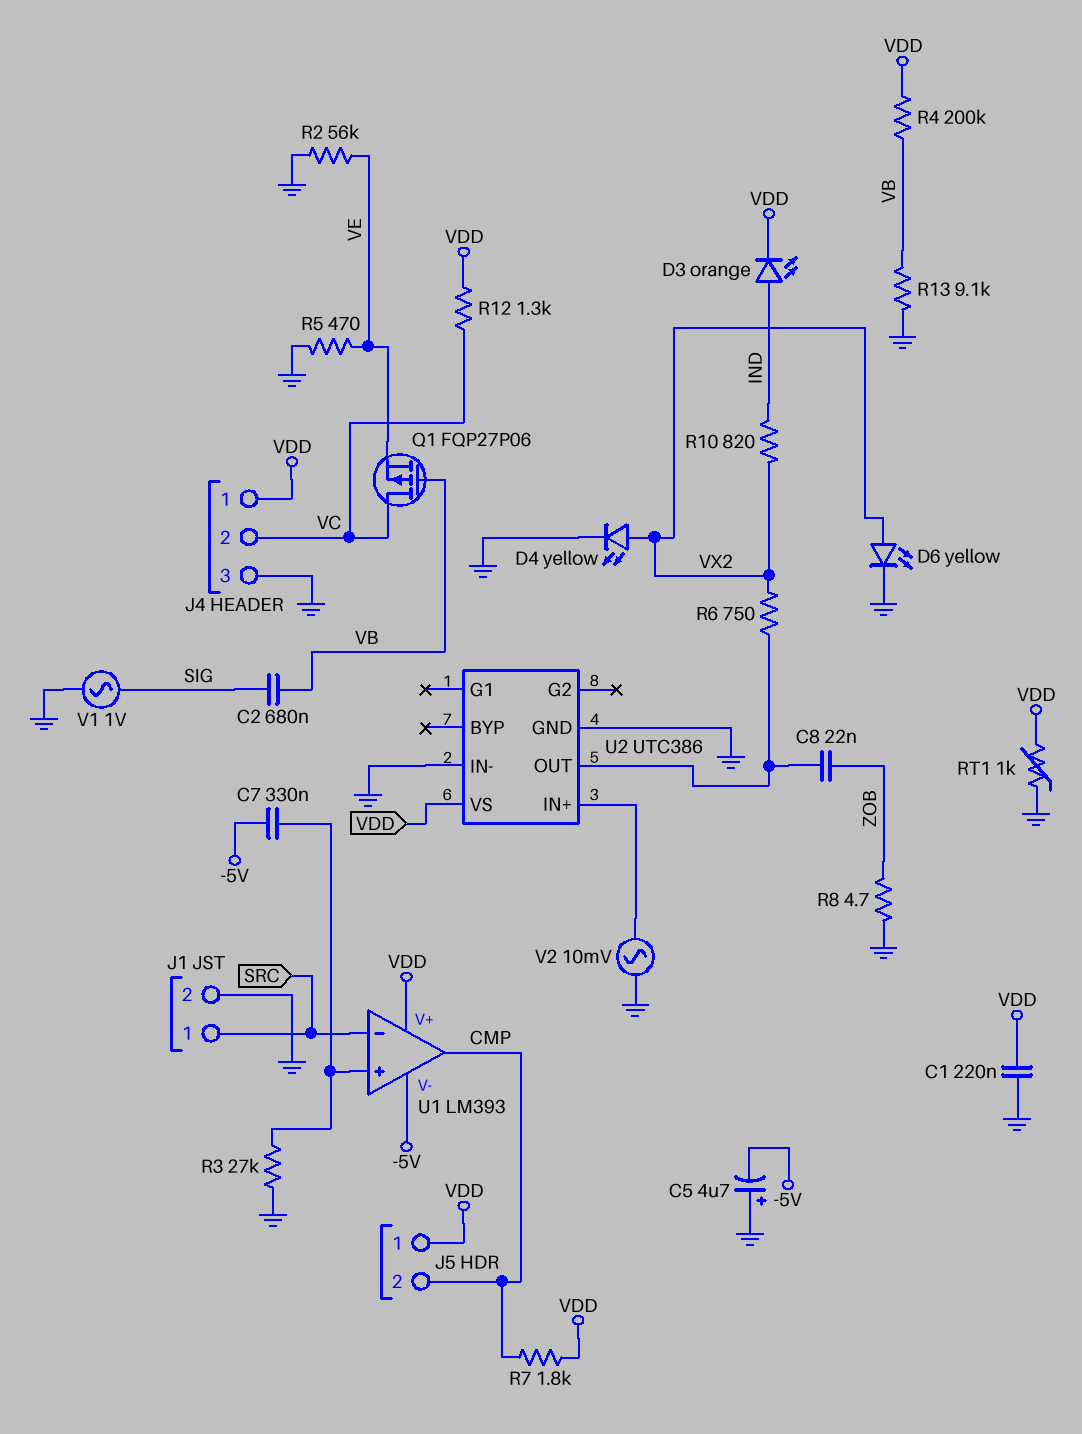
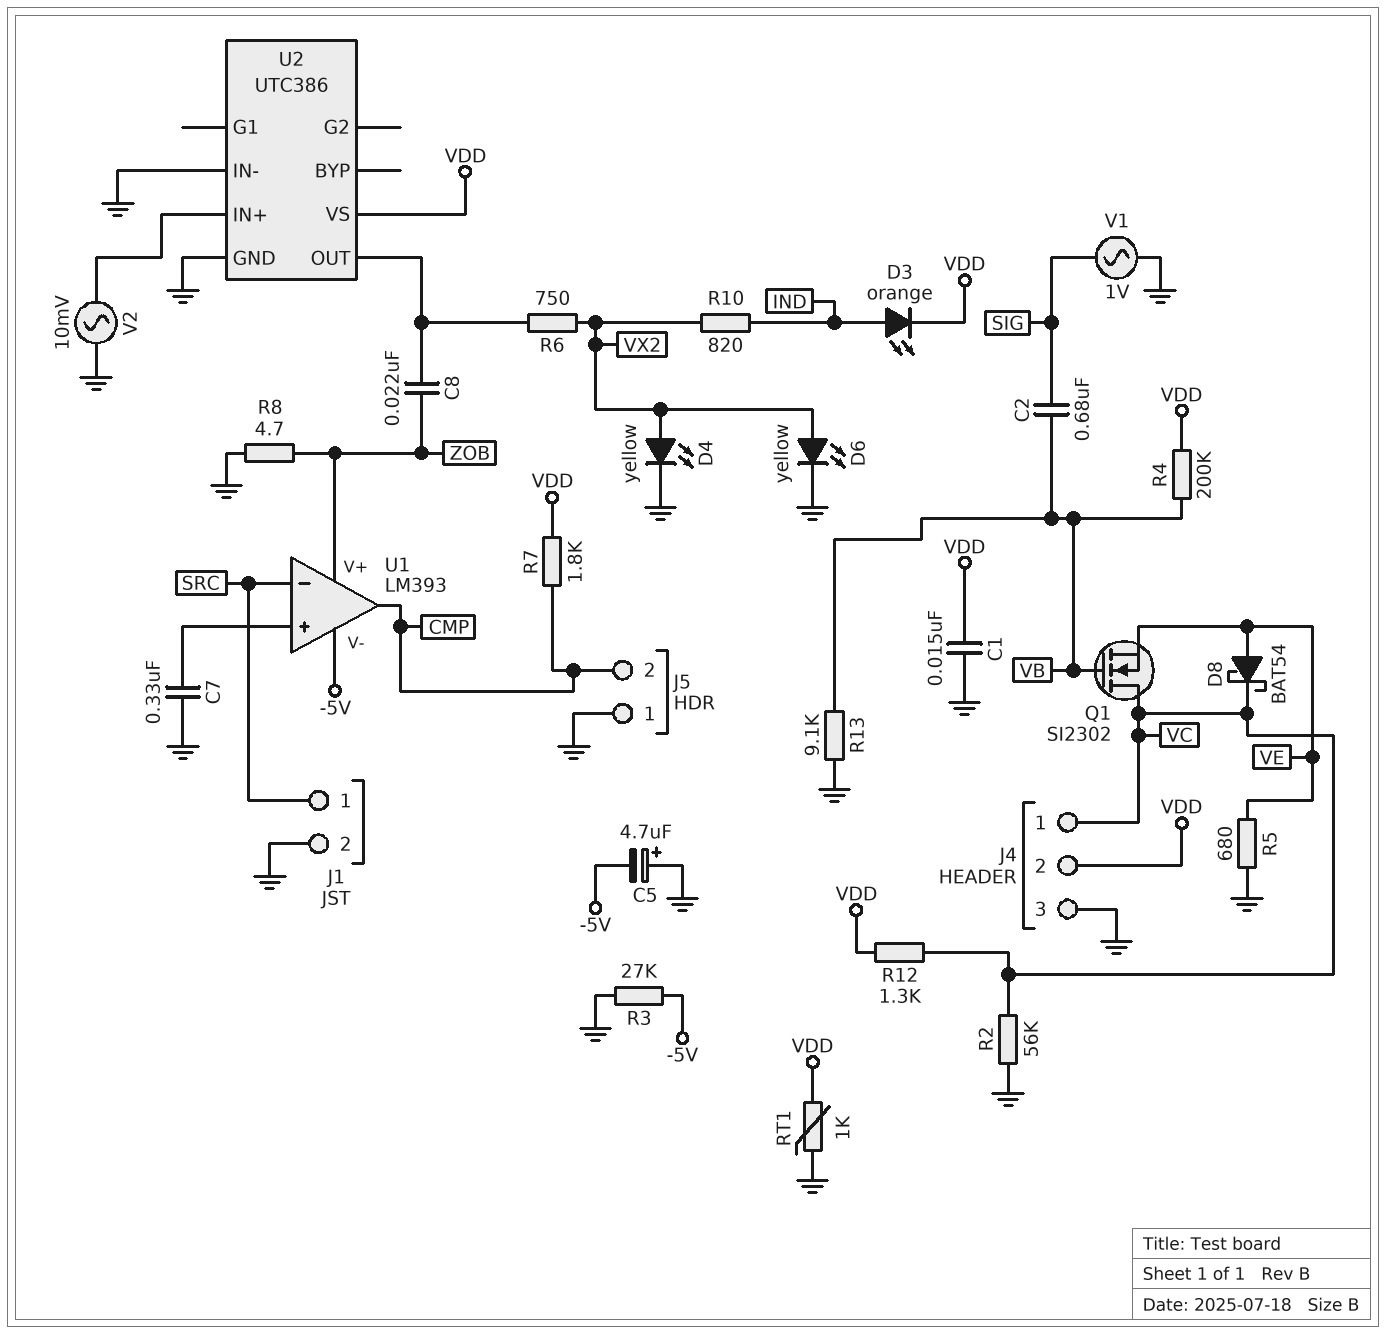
C1: 220nF (GND, VDD) -> 15nF (GND, VDD)
C7: 330nF (-5V, U1/in+) -> 330nF (GND, U1/in+)
D8: none -> schottky BAT54 (A VE, K VC)
J4 pin 1: VDD -> VC
J4 pin 2: VC -> VDD
J5 pin 1: VDD -> GND
Q1: PMOS FQP27P06 (G VB, D VC, S VE) -> NMOS SI2302 (G VB, D VC, S VE)
R2: 56k (GND, VE) -> 56k (GND, VC)
R3: 27k (GND, U1/in+) -> 27k (-5V, GND)
R5: 470 (GND, VE) -> 680 (GND, VE)
U1 pin V+: VDD -> ZOB

